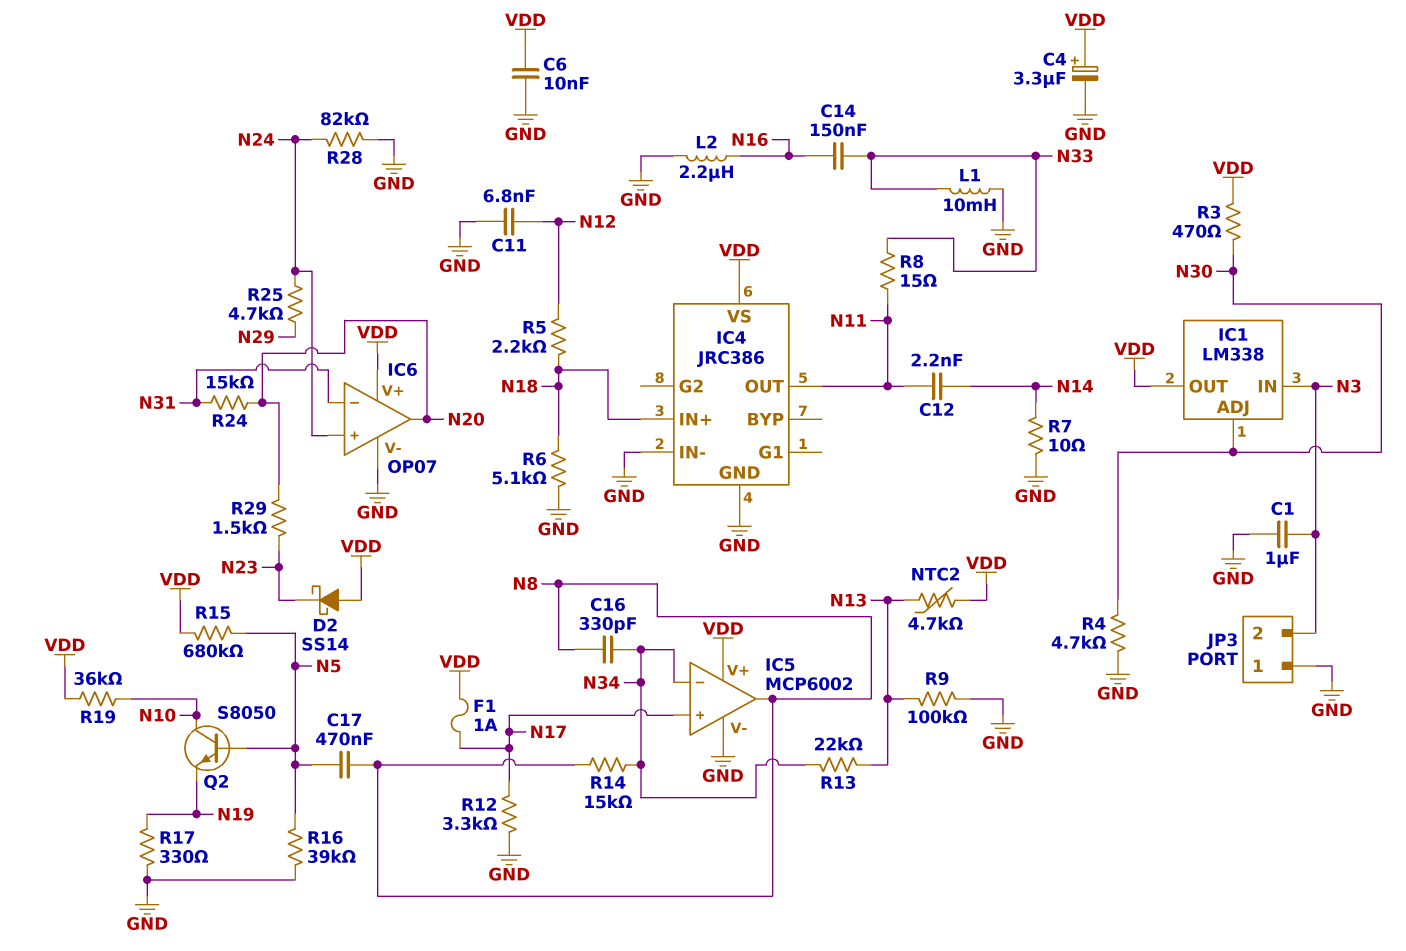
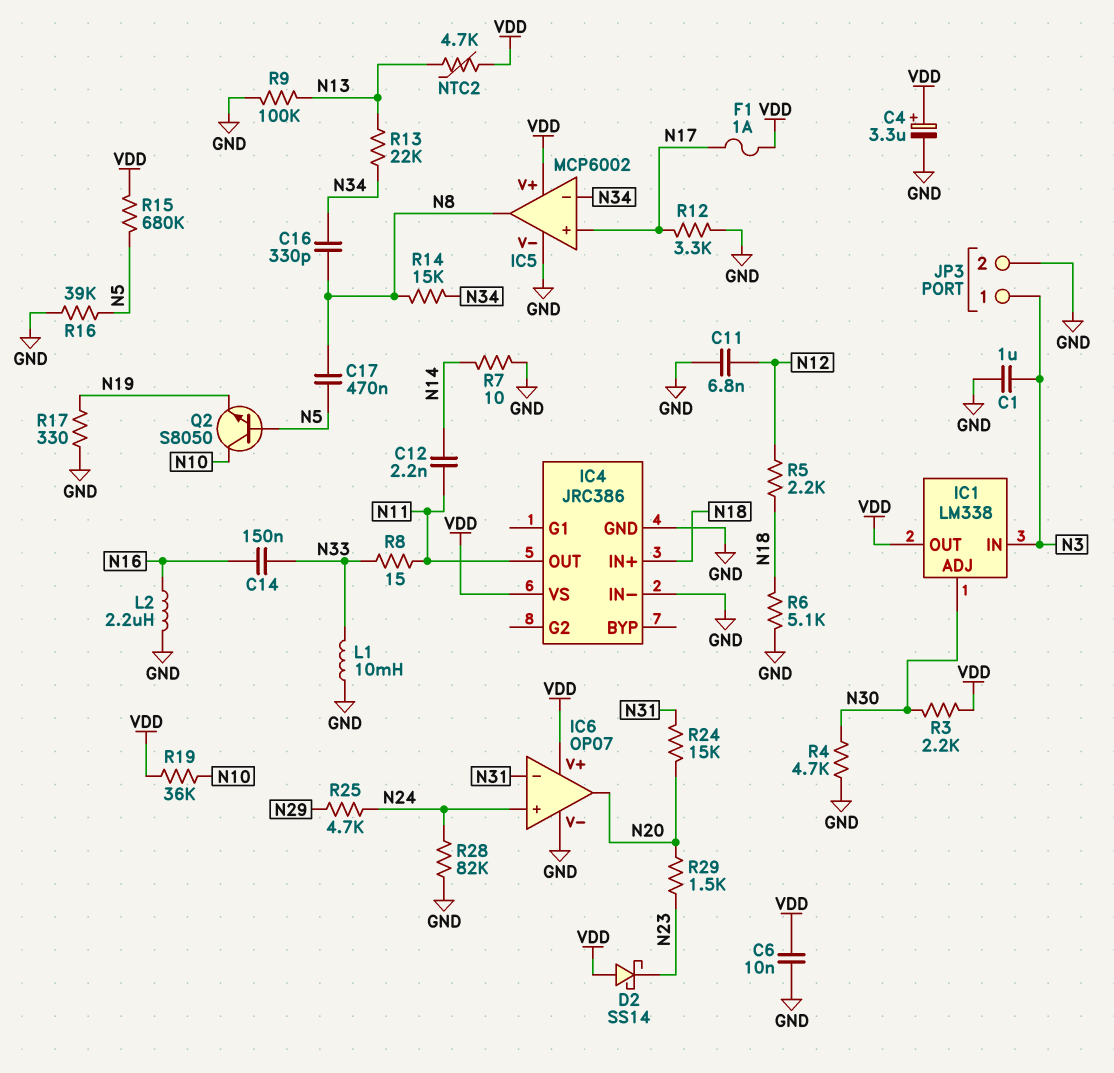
JP3 pin 1: GND -> N3
JP3 pin 2: N3 -> GND
R3: 470 (N30, VDD) -> 2.2k (N30, VDD)

